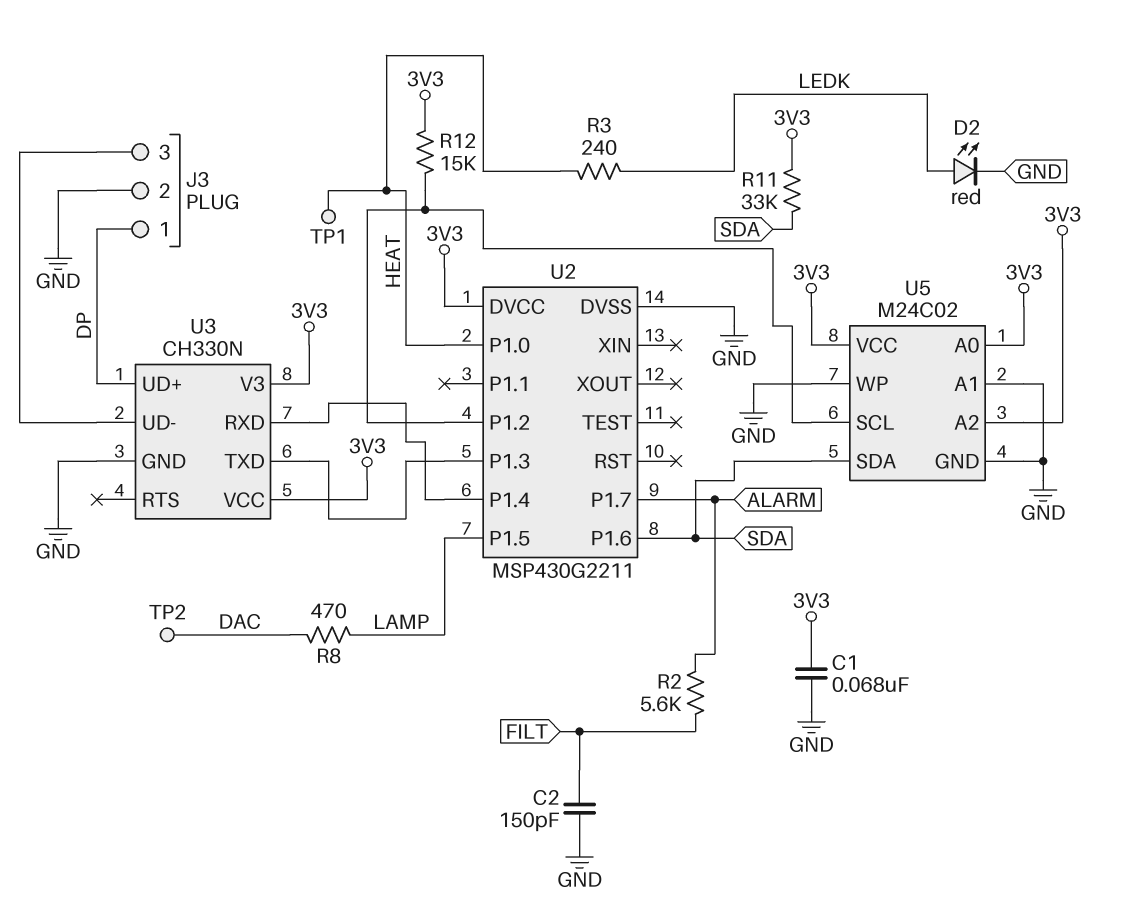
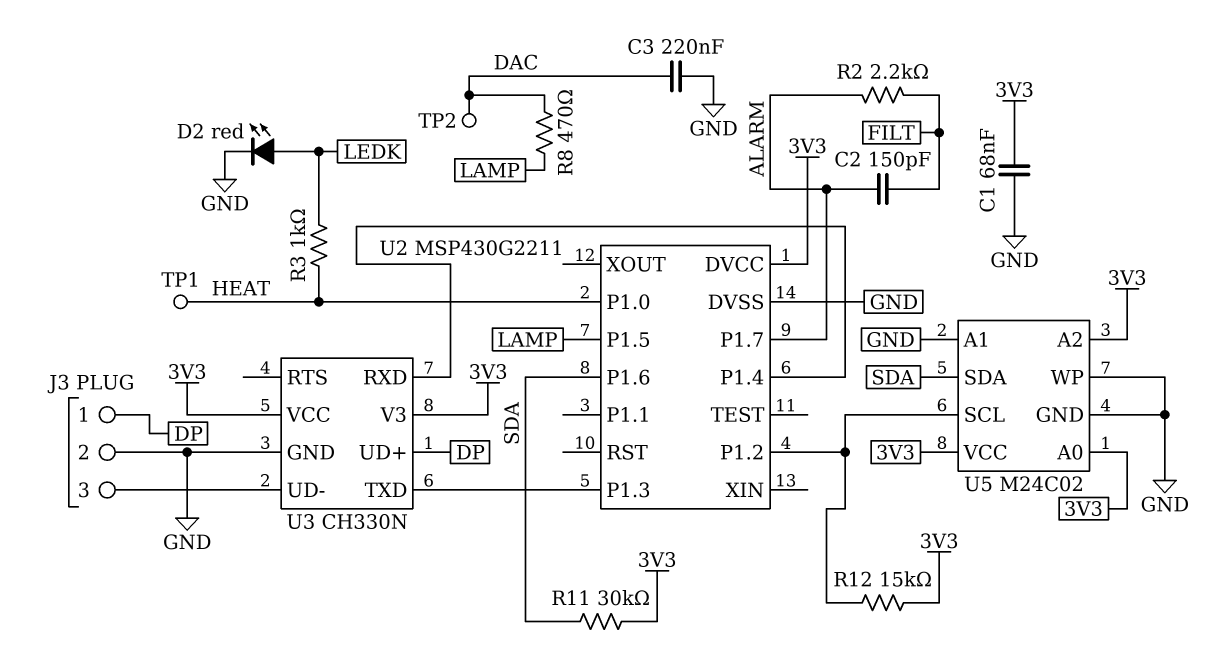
C2: 150pF (FILT, GND) -> 150pF (ALARM, FILT)
C3: none -> 220nF (DAC, GND)
R2: 5.6k (ALARM, FILT) -> 2.2k (ALARM, FILT)
R3: 240 (HEAT, LEDK) -> 1k (HEAT, LEDK)
R11: 33k (3V3, SDA) -> 30k (3V3, SDA)

